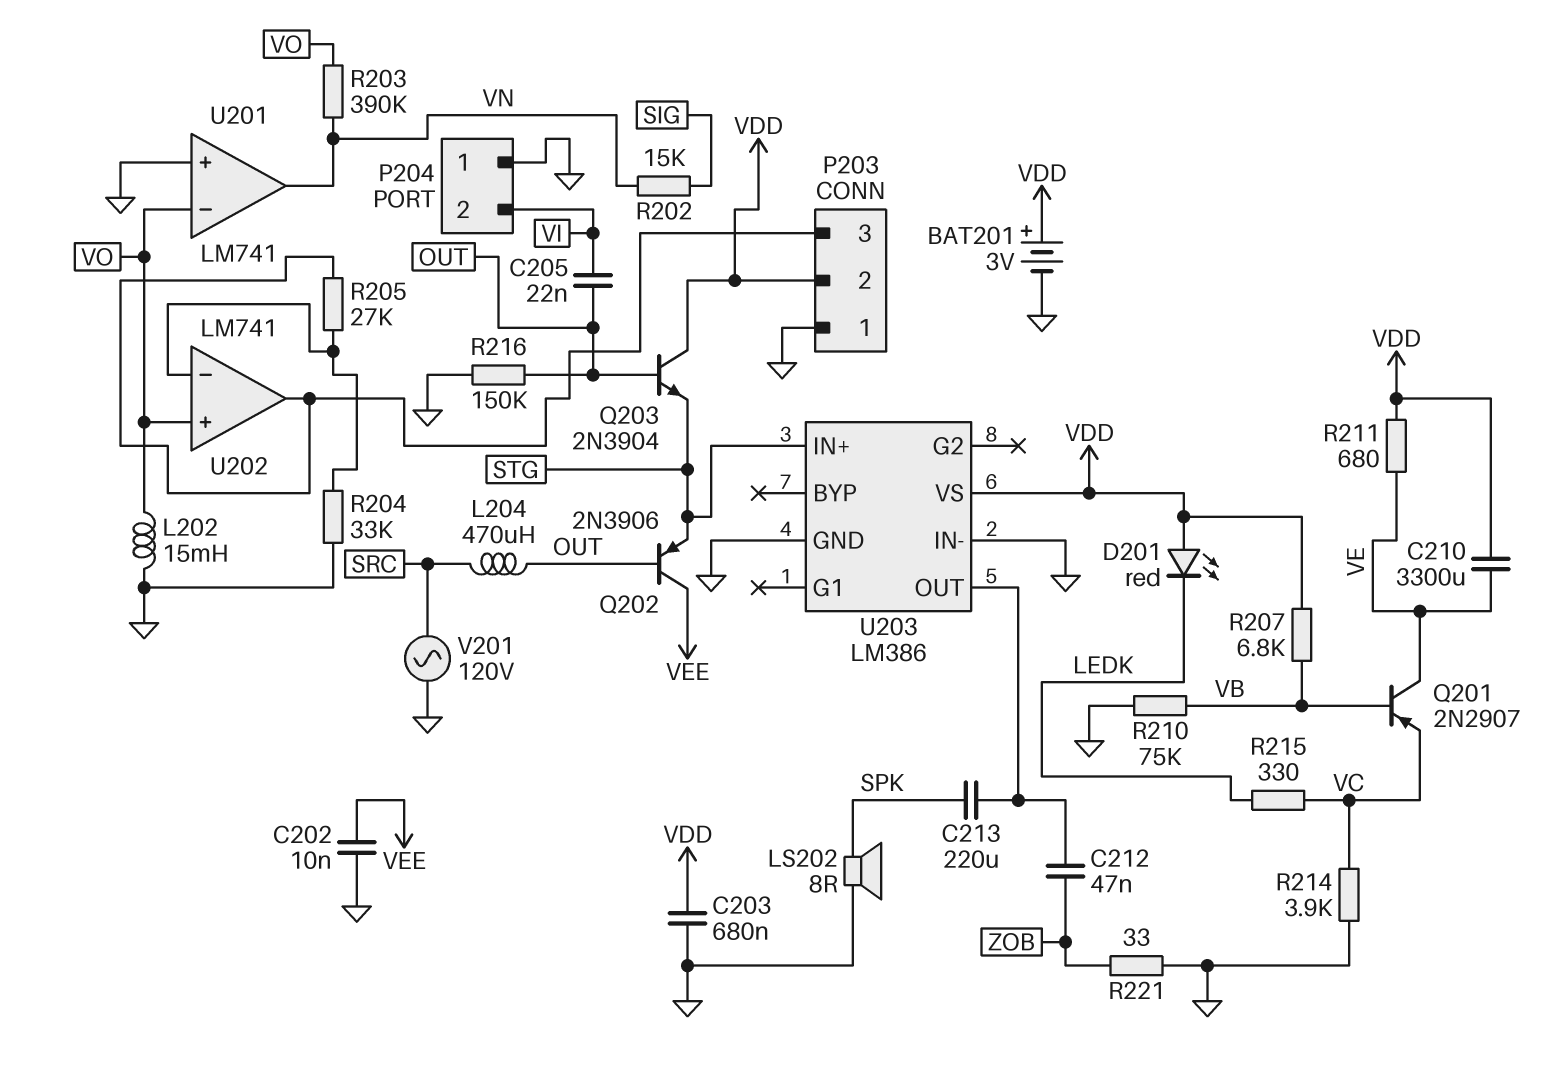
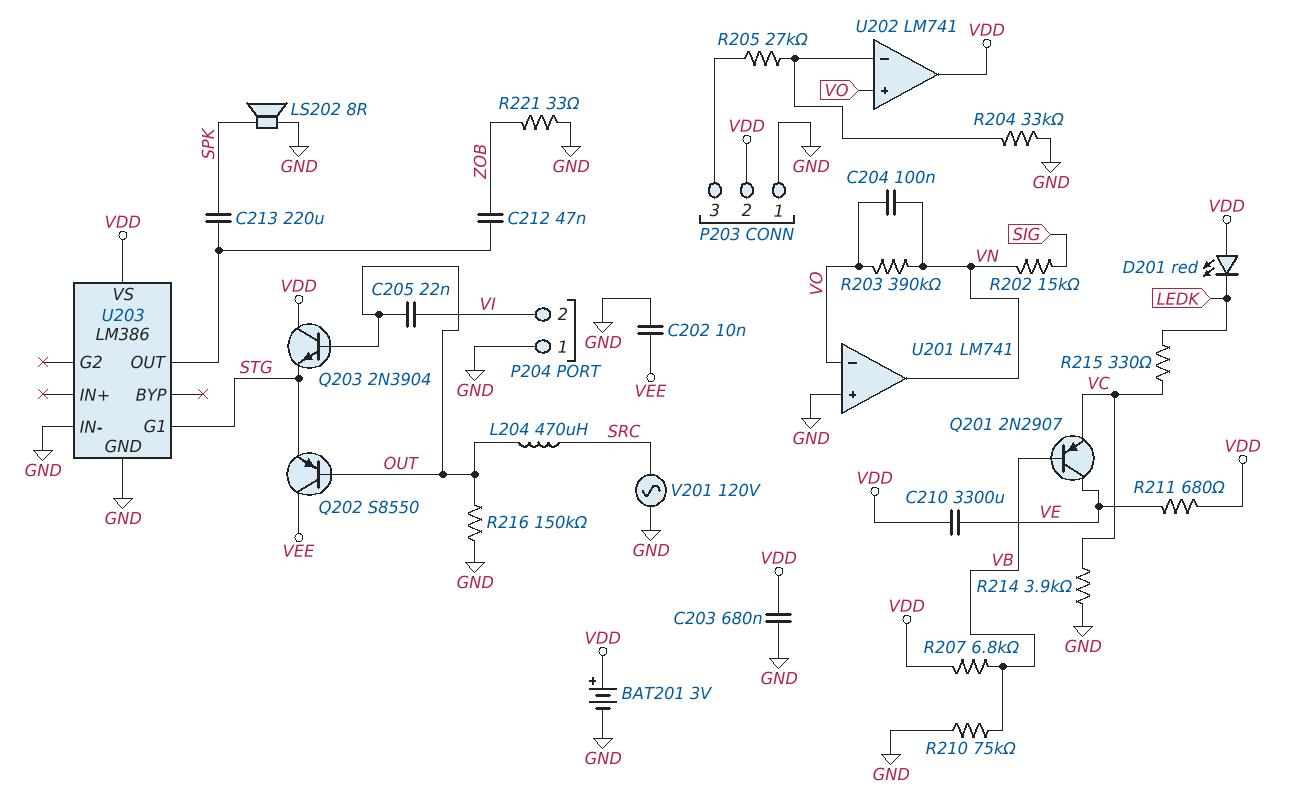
C204: none -> 100nF (VN, VO)
L202: 15mH (GND, VO) -> none
Q202: PNP 2N3906 (B OUT, C VEE, E STG) -> PNP S8550 (B OUT, C VEE, E STG)
U202 pin out: P203/3 -> VDD
U203 pin G1: none -> STG
U203 pin IN+: STG -> none

